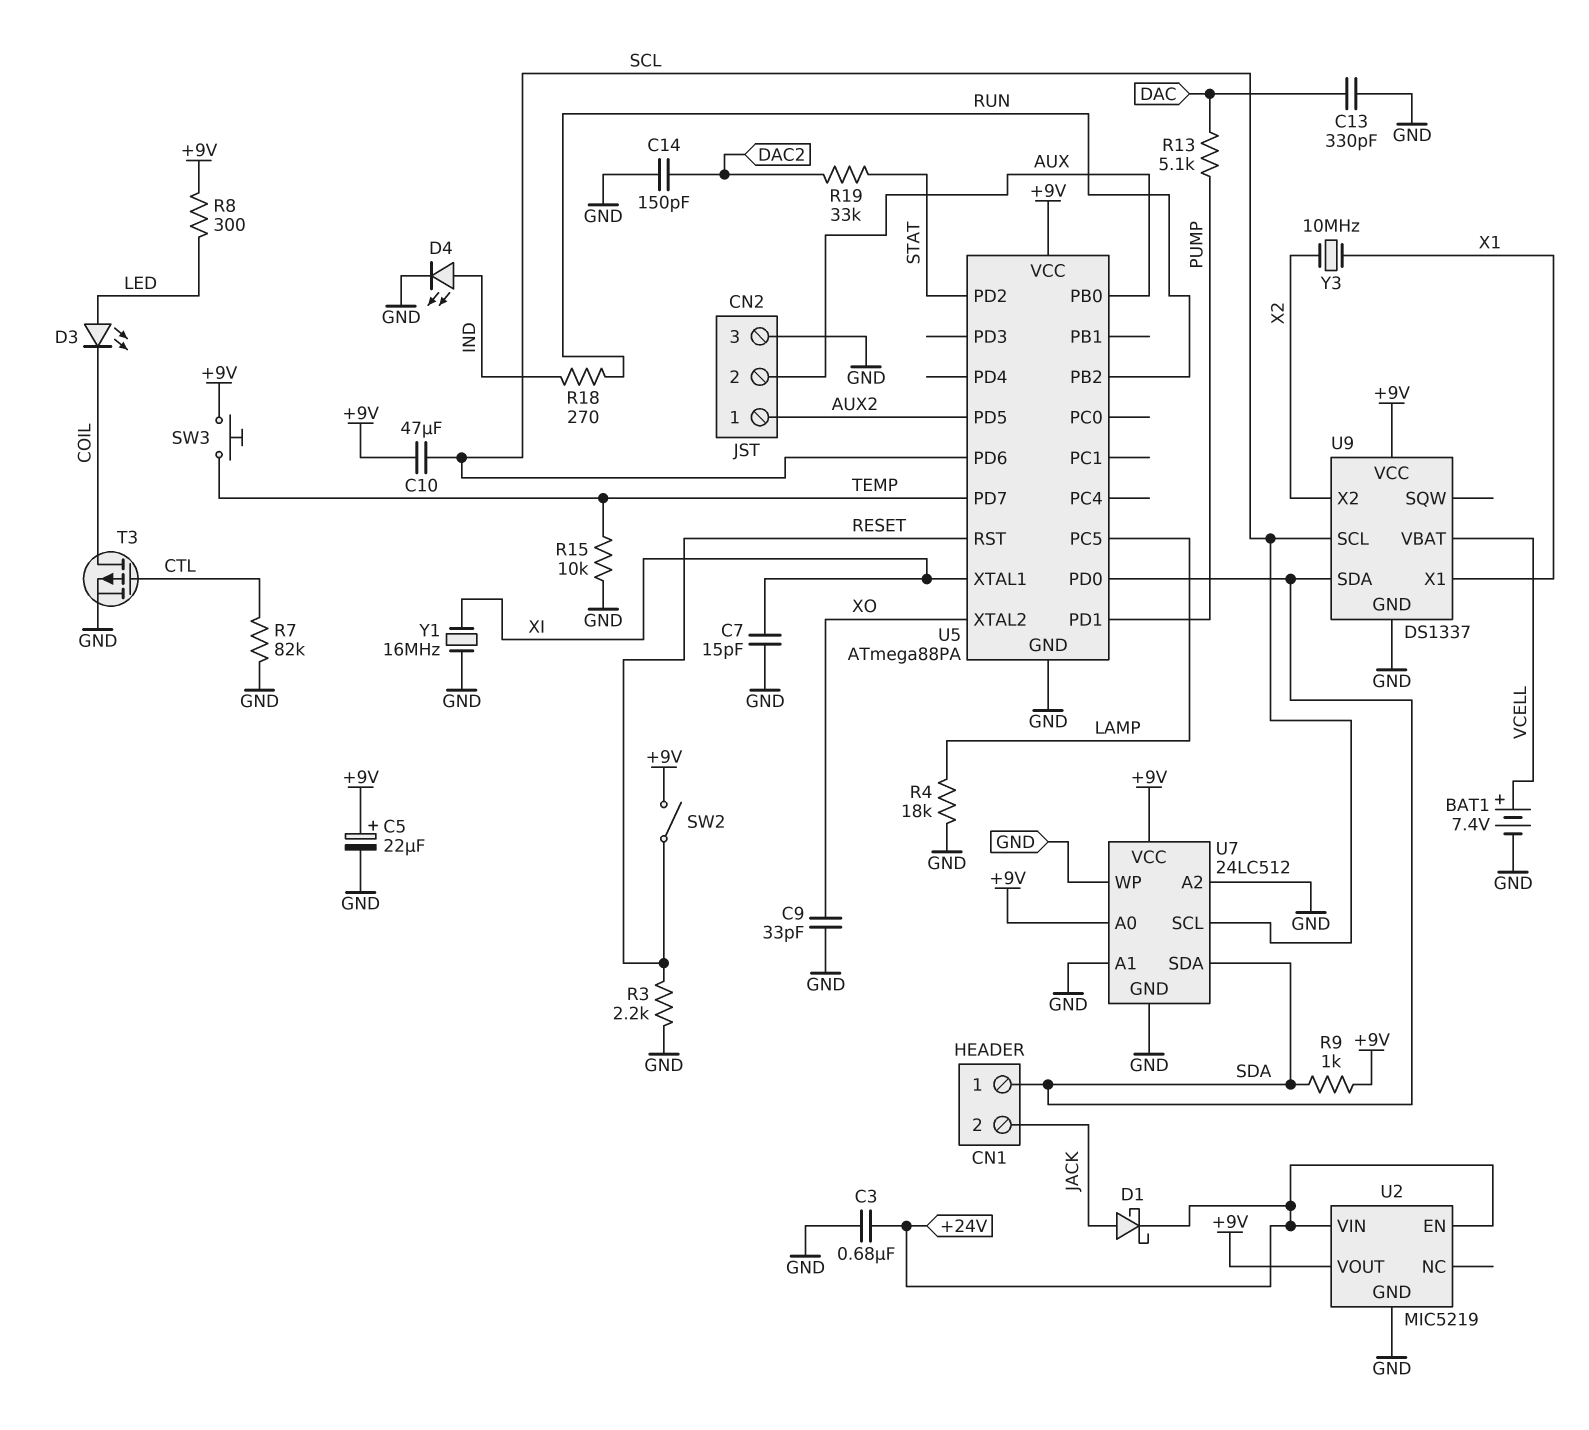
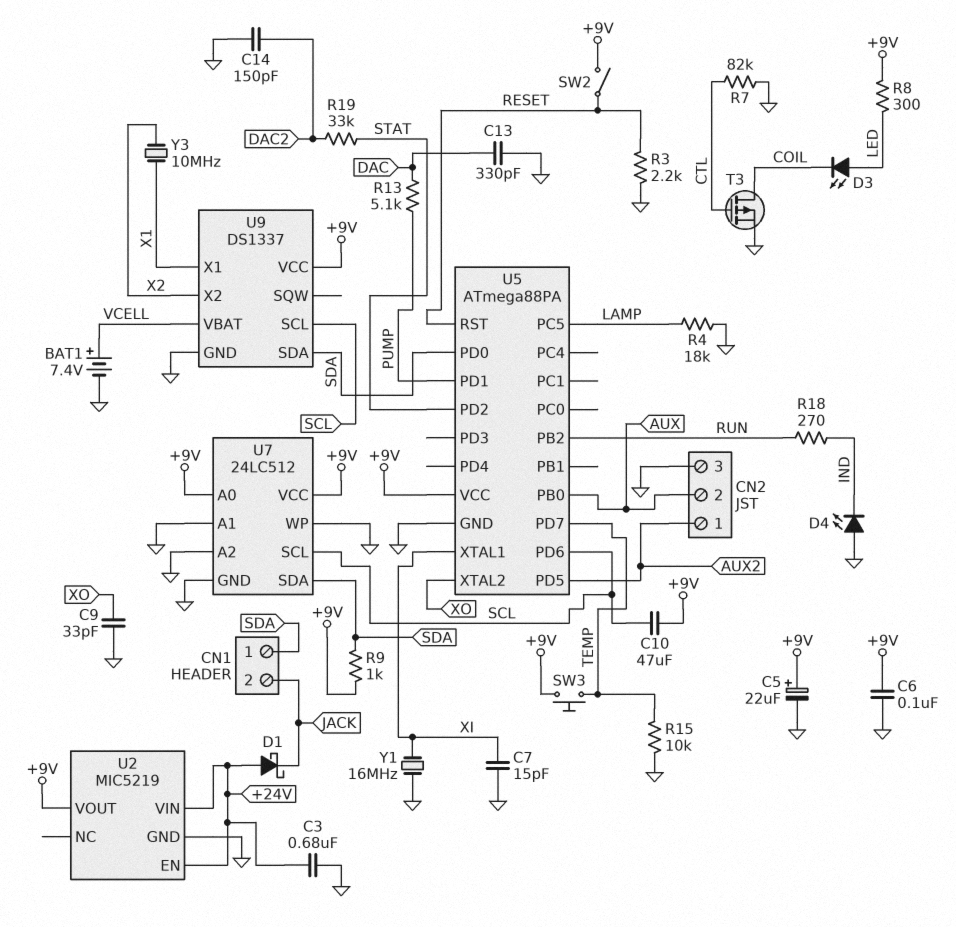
C6: none -> 100nF (+9V, GND)
D1: schottky (A JACK, K +24V) -> schottky (A +24V, K JACK)
D4: LED (A IND, K GND) -> LED (A GND, K IND)

